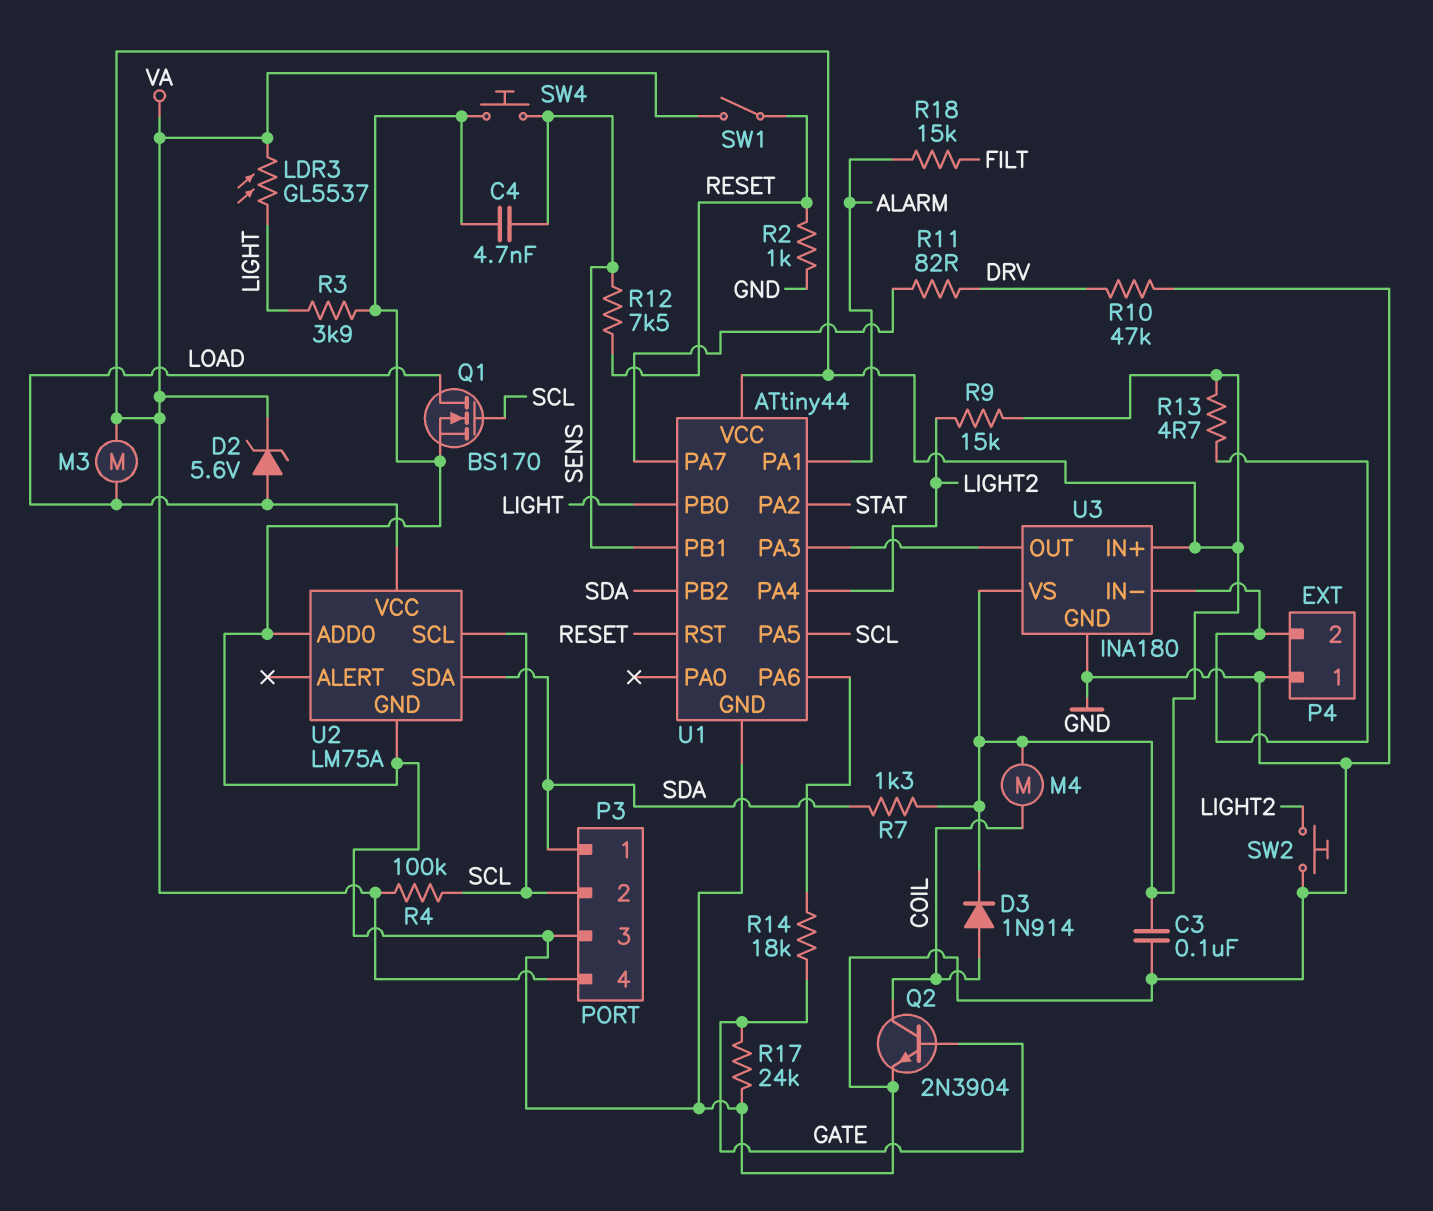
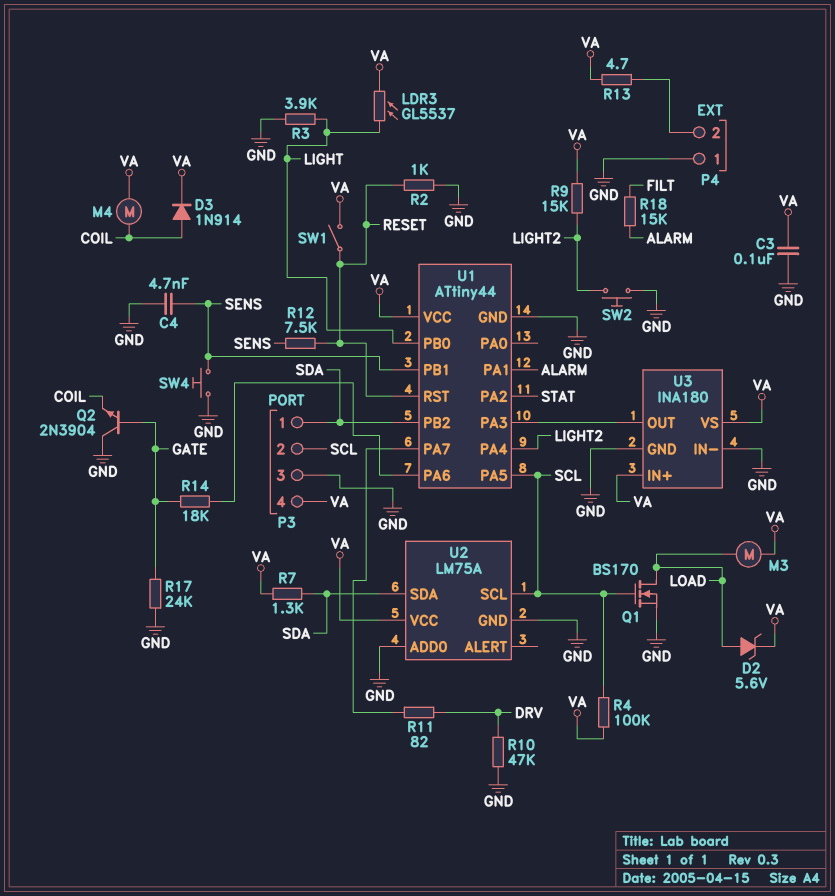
Q2: NPN 2N3904 (B GATE, C COIL, E GND) -> NPN 2N3904 (B GATE, C GND, E COIL)
U2 pin VCC: LOAD -> VA
U3 pin IN-: P4/2 -> GND

